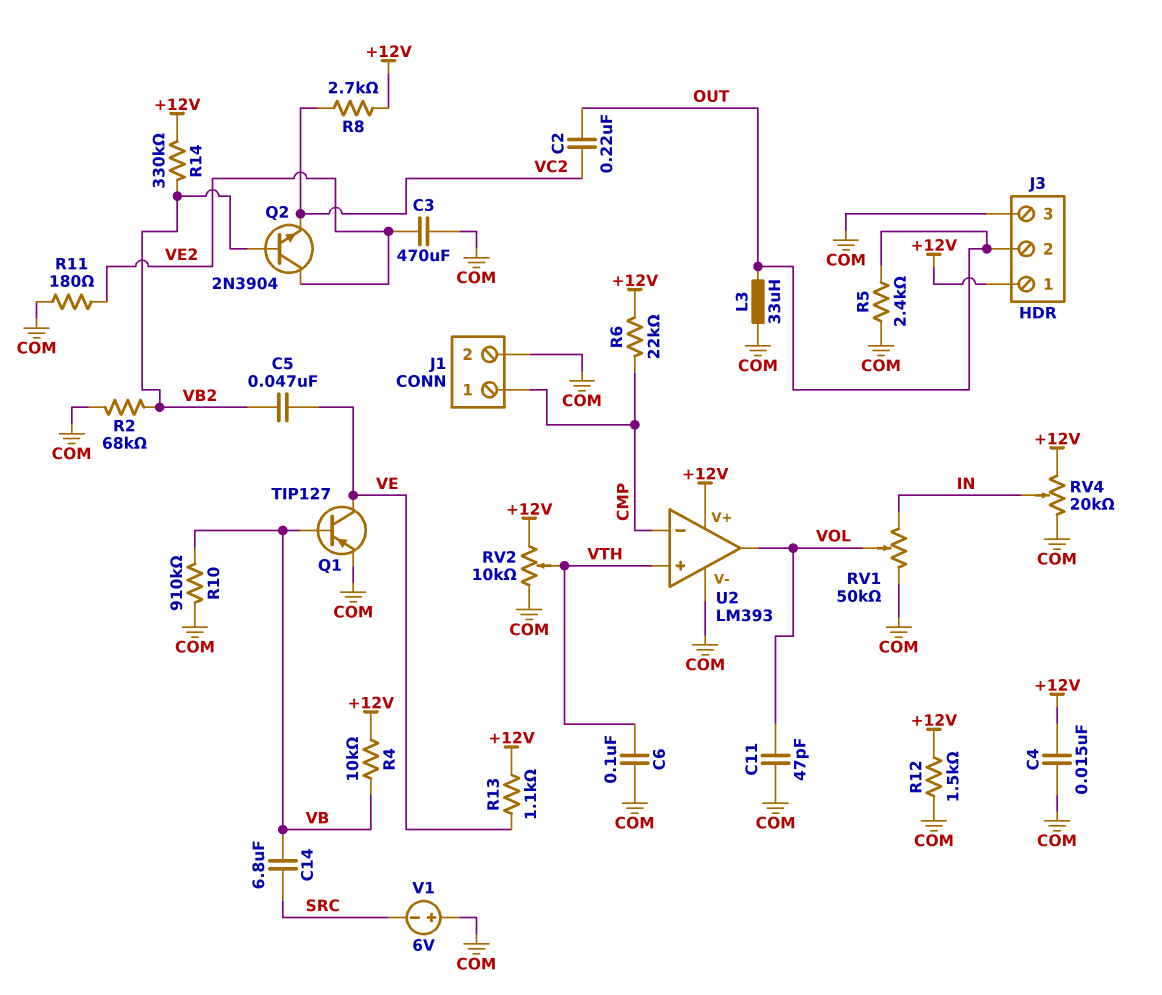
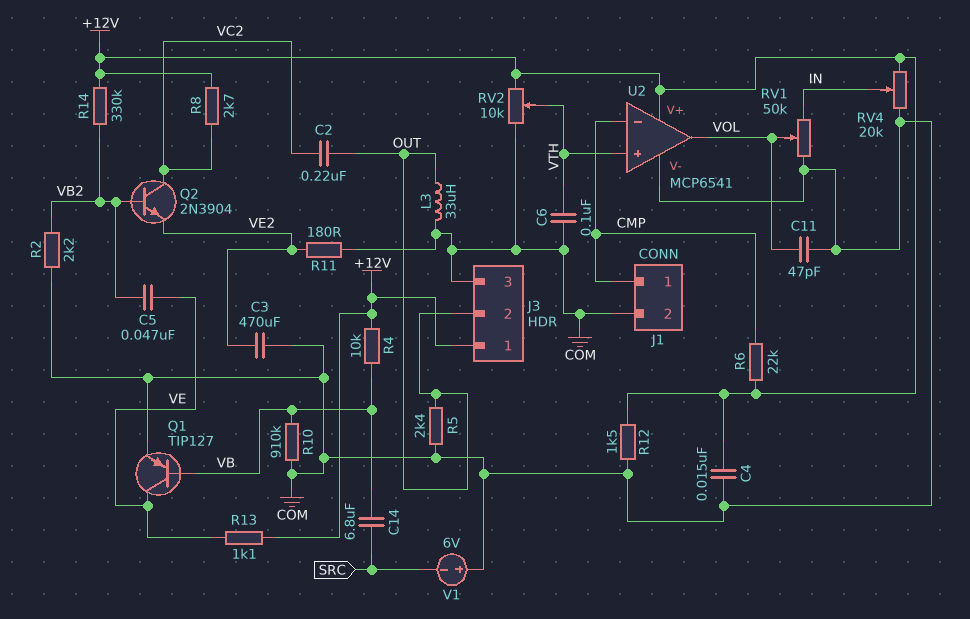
Q2: NPN 2N3904 (B VB2, C VE2, E VC2) -> NPN 2N3904 (B VB2, C VC2, E VE2)
R2: 68k (COM, VB2) -> 2.2k (COM, VB2)
U2: LM393 -> MCP6541

